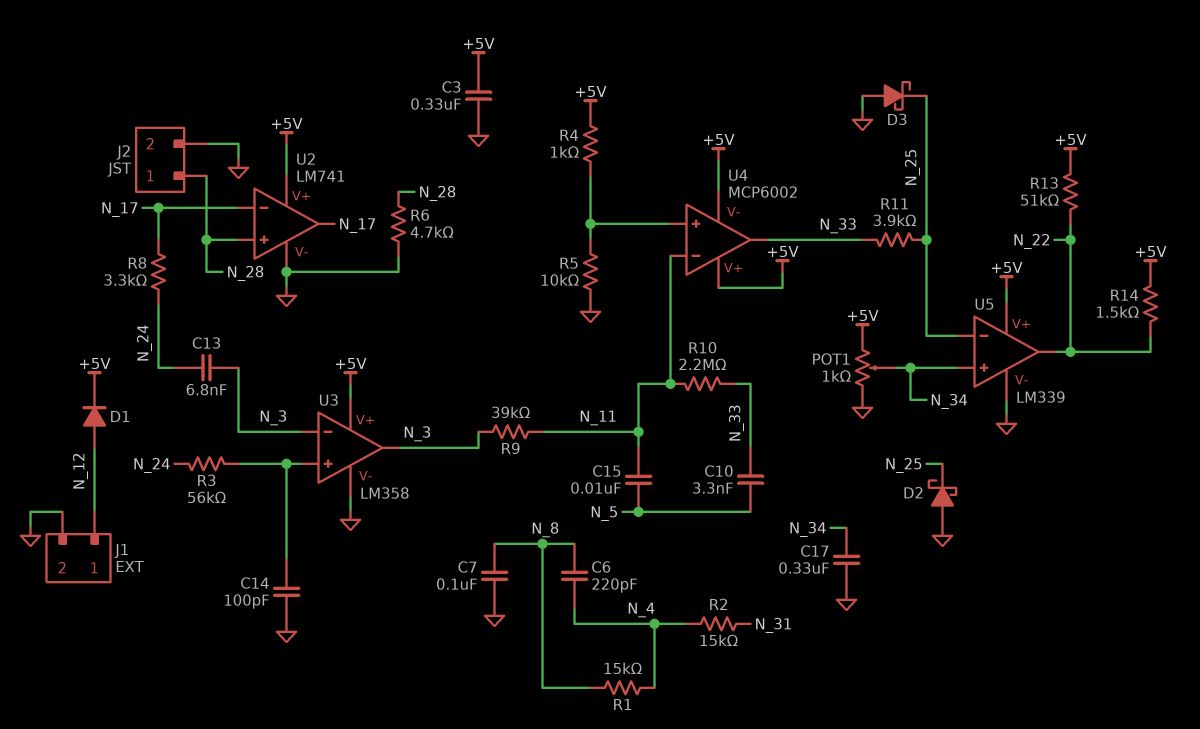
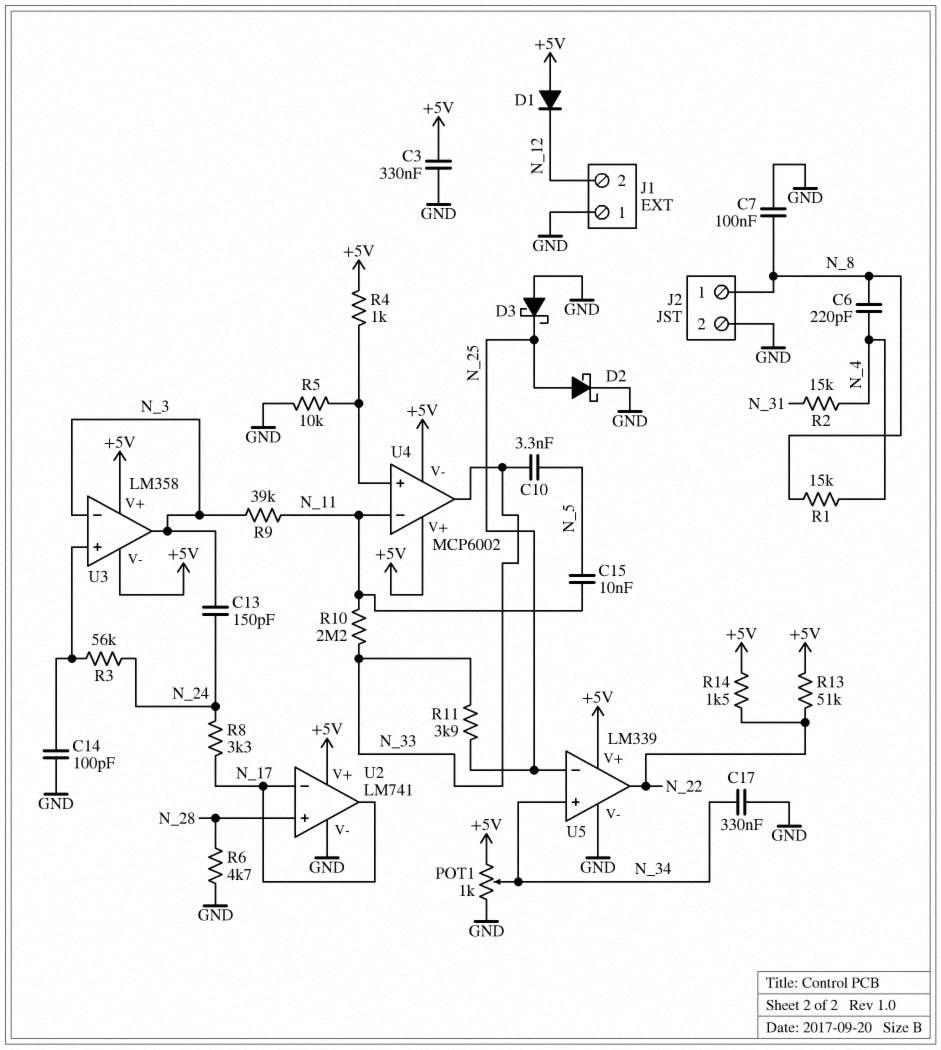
C13: 6.8nF (N_3, N_24) -> 150pF (N_3, N_24)
D1: diode (A N_12, K +5V) -> diode (A +5V, K N_12)
D2: schottky (A GND, K N_25) -> schottky (A N_25, K GND)
J1 pin 1: N_12 -> GND
J1 pin 2: GND -> N_12
J2 pin 1: N_28 -> N_8
U3 pin V-: GND -> +5V

